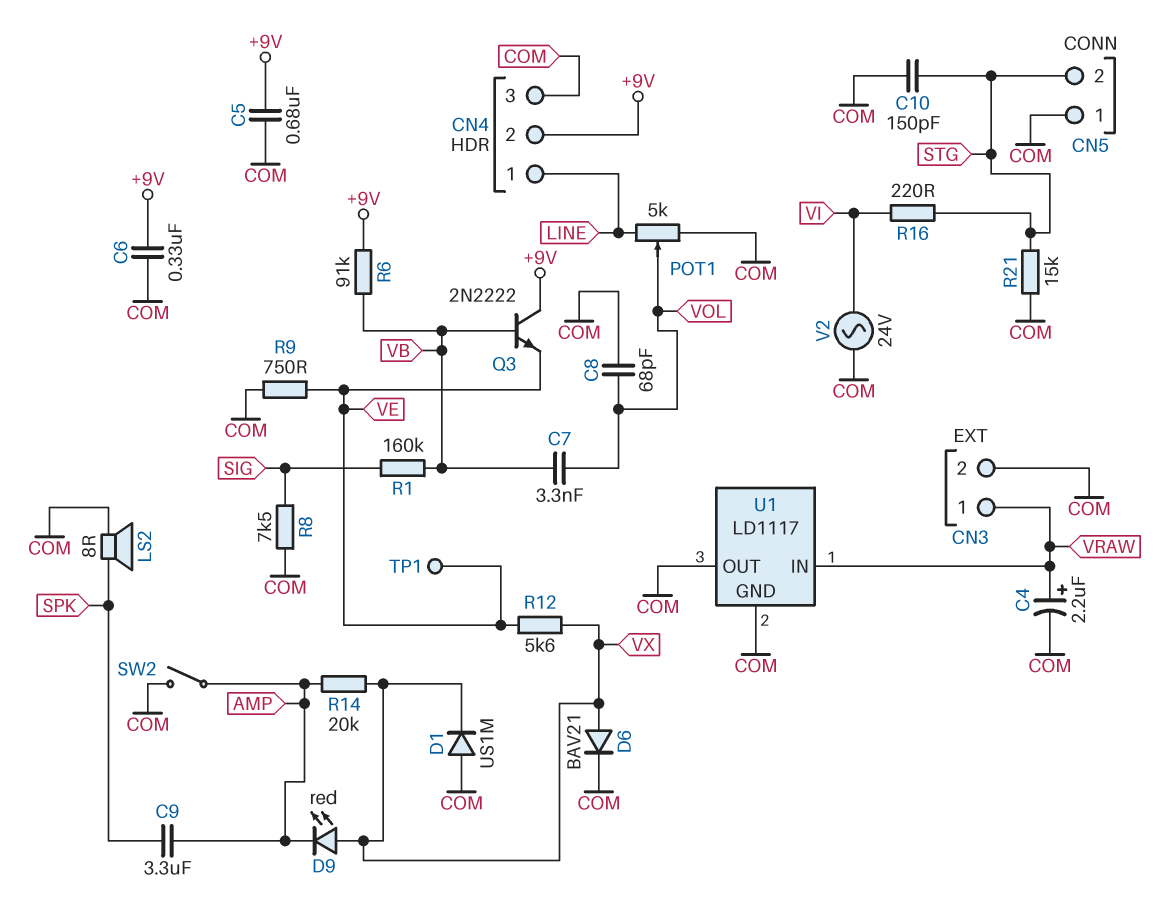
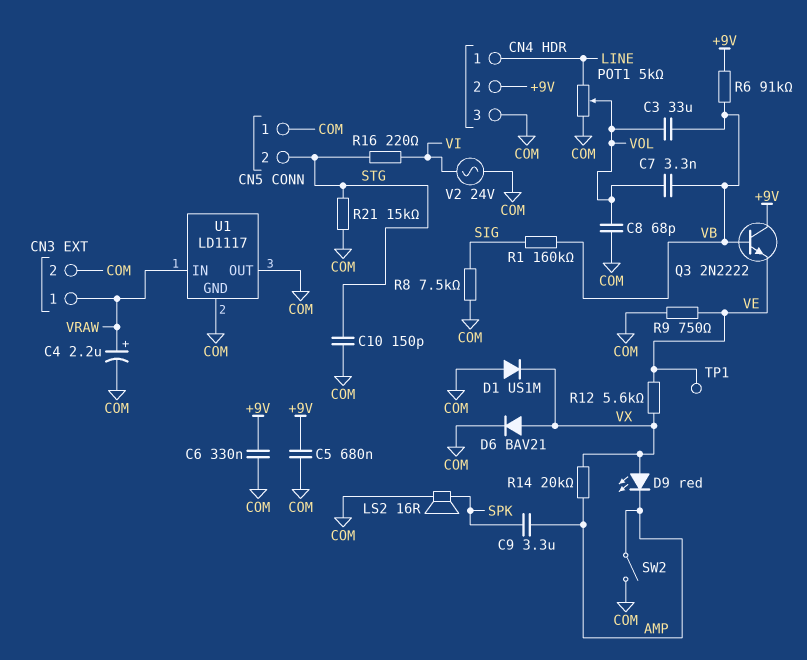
C3: none -> 33uF (VB, VOL)
LS2: speaker 8R (COM, SPK) -> speaker 16R (COM, SPK)

